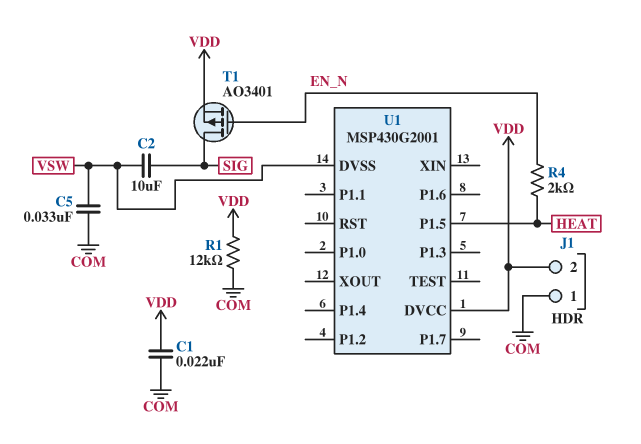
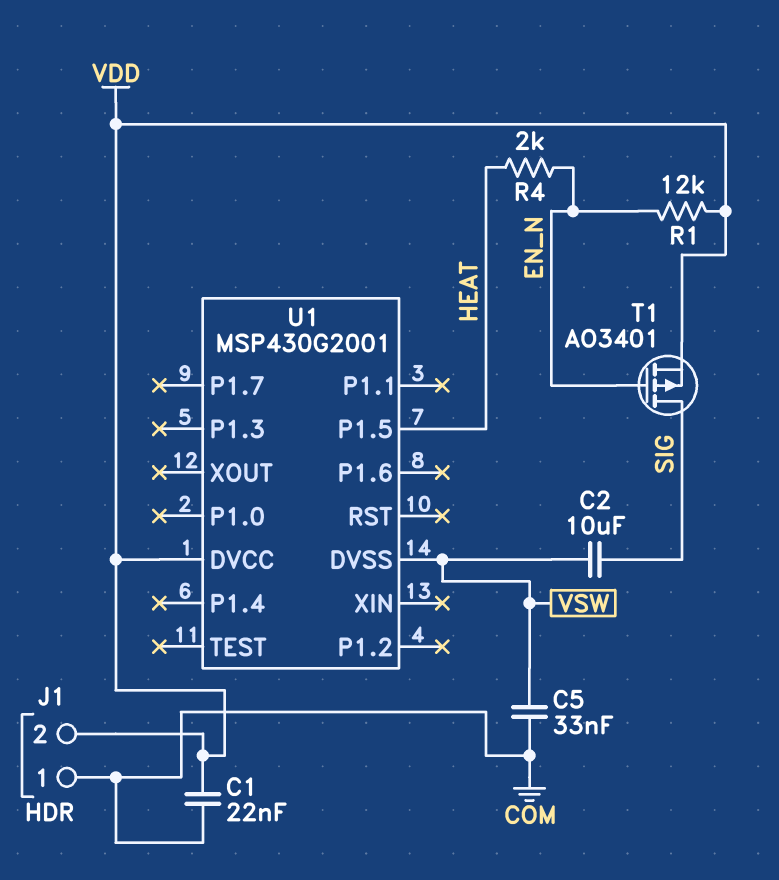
R1: 12k (COM, VDD) -> 12k (EN_N, VDD)

